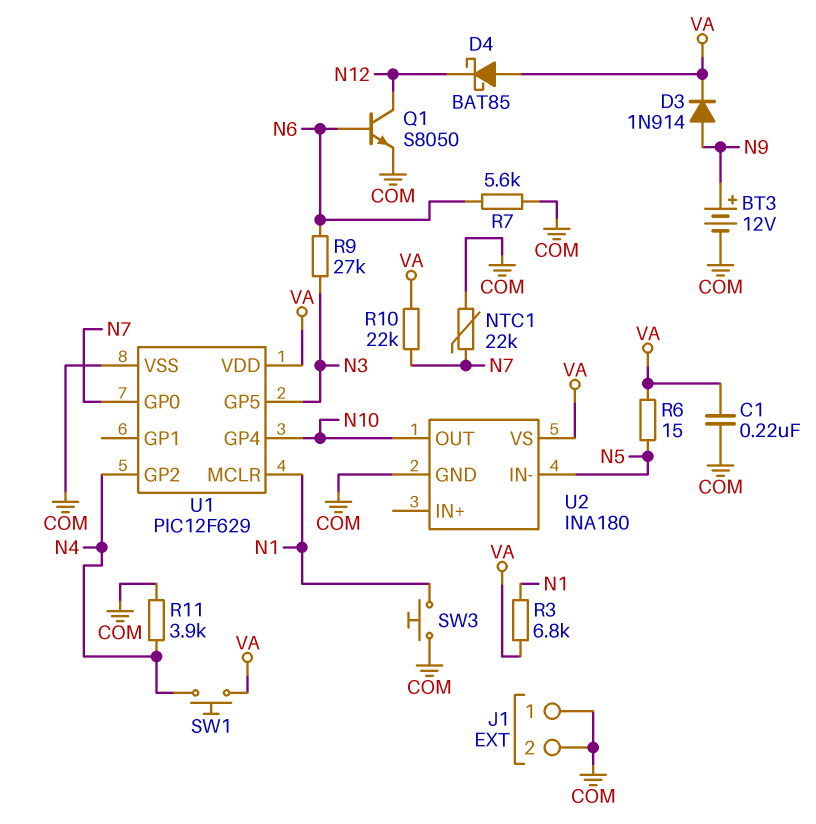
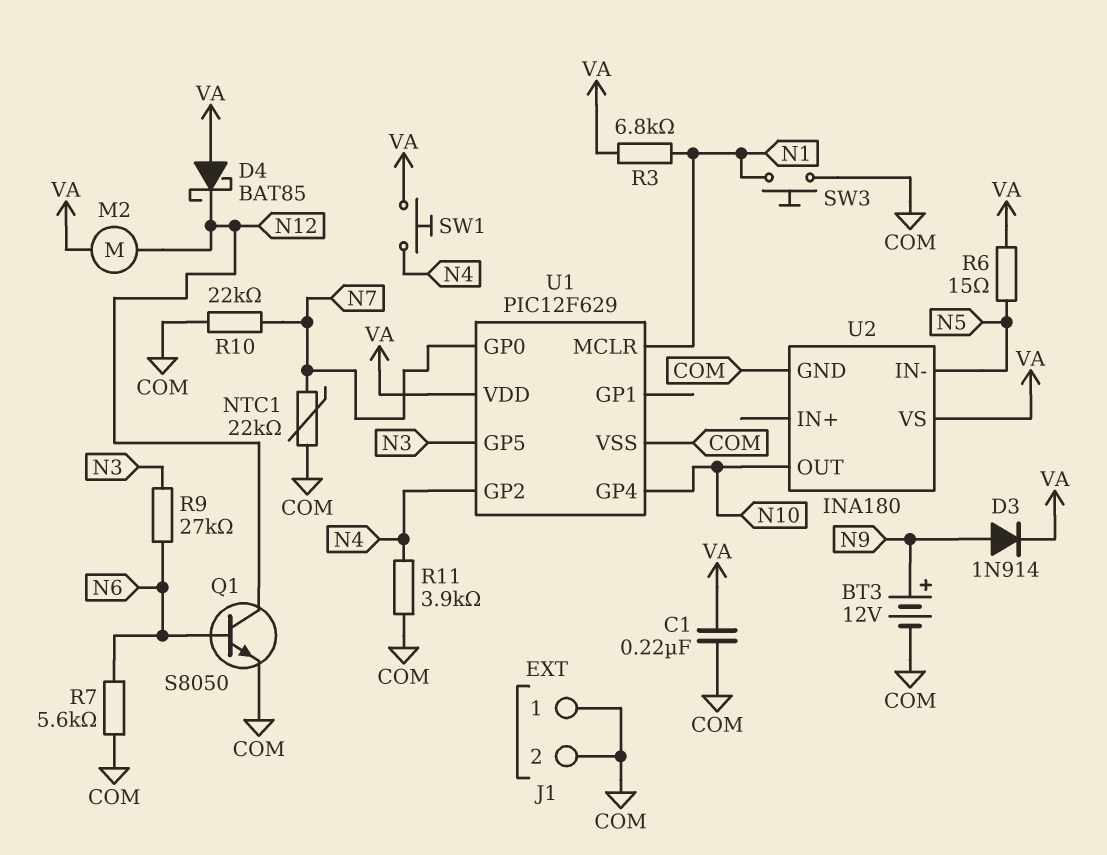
M2: none -> motor (N12, VA)
R10: 22k (N7, VA) -> 22k (COM, N7)

